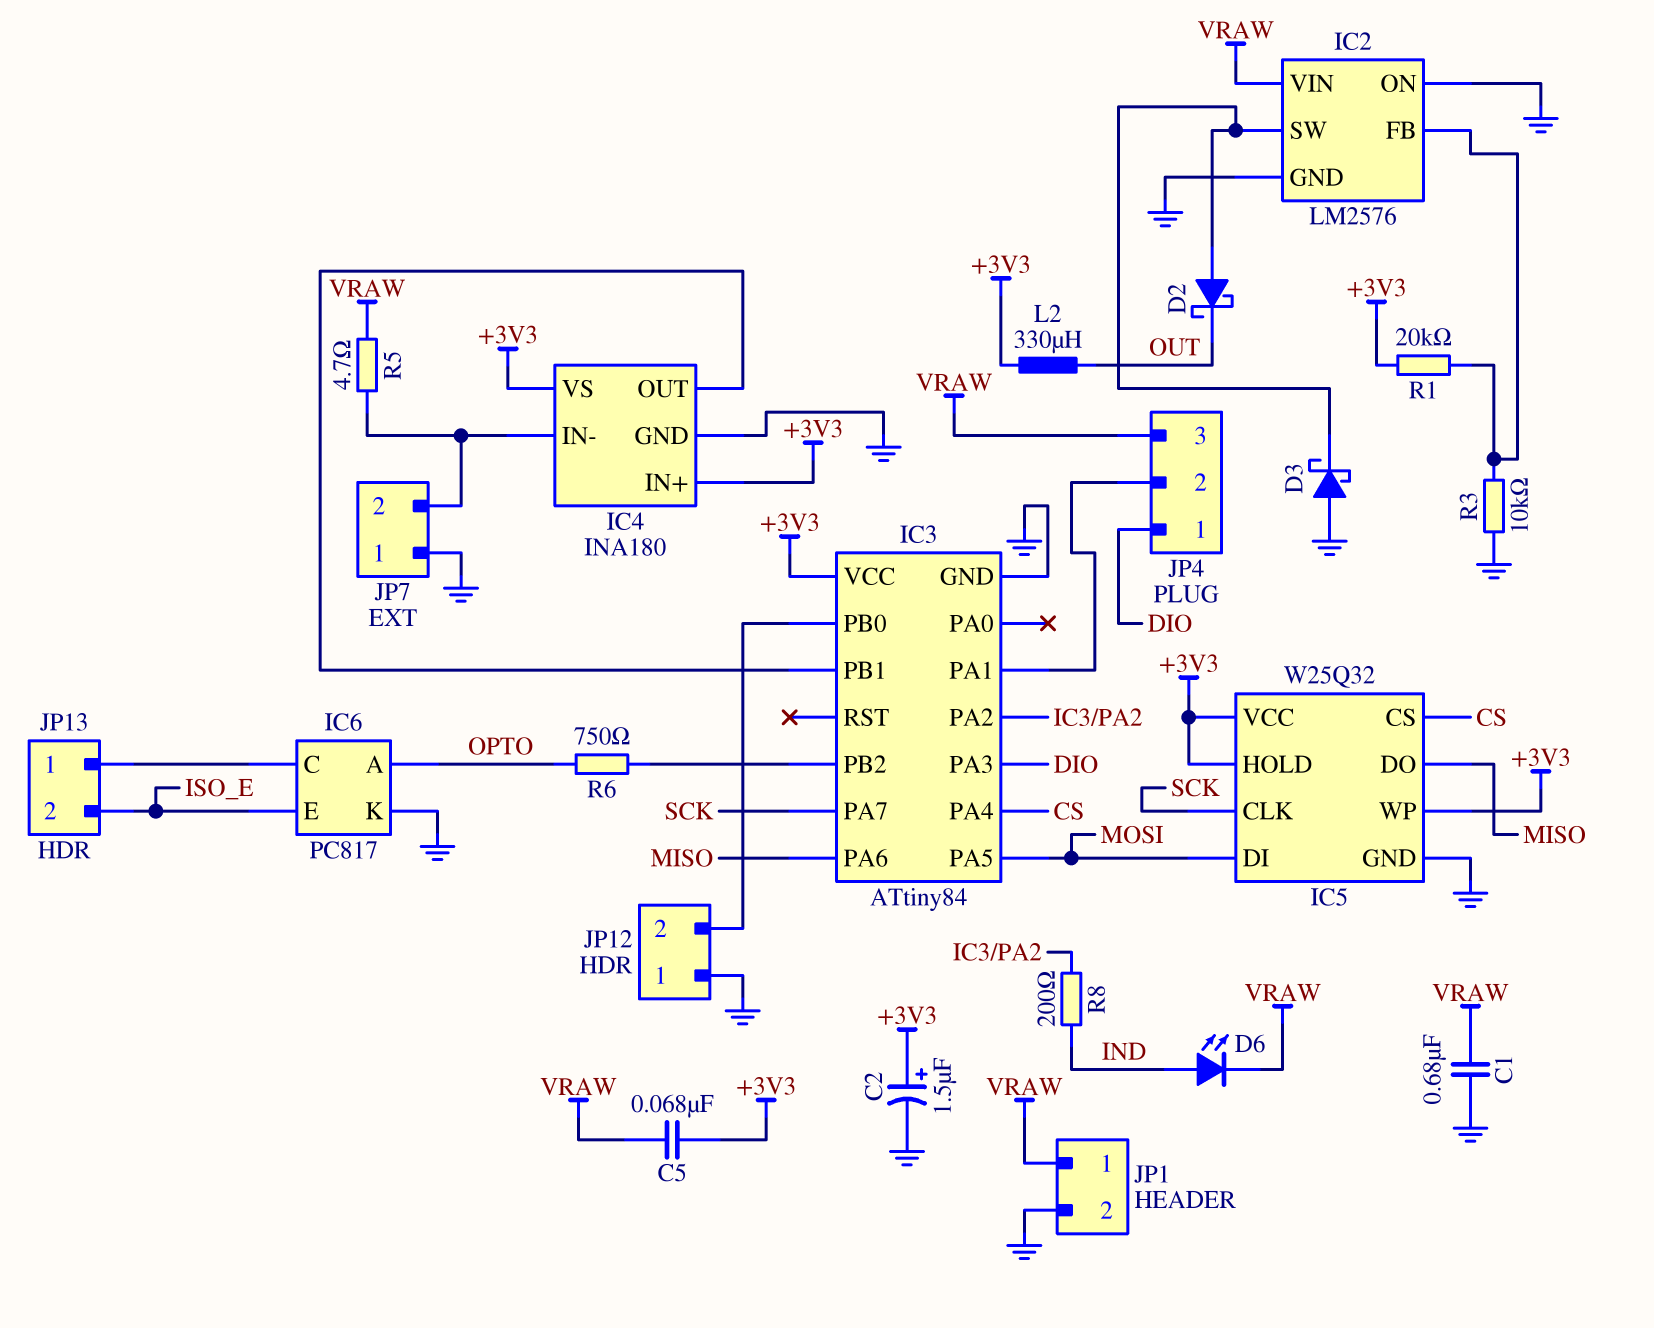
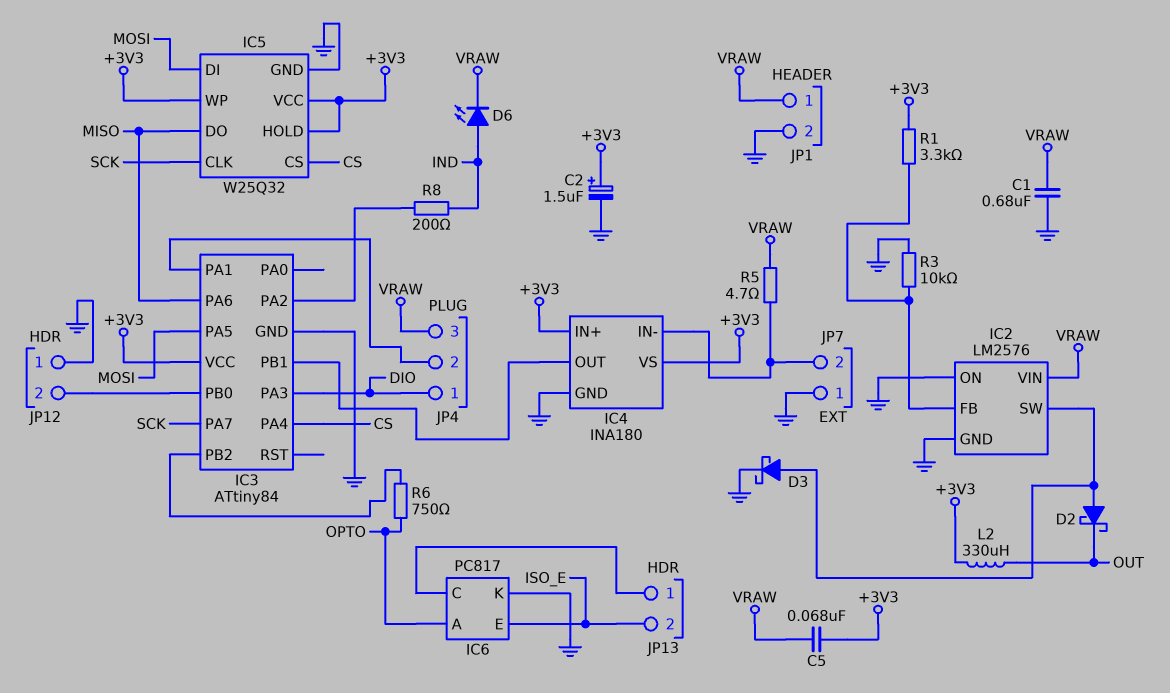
D3: schottky (A GND, K IC2/SW) -> schottky (A IC2/SW, K GND)
R1: 20k (+3V3, IC2/FB) -> 3.3k (+3V3, IC2/FB)

